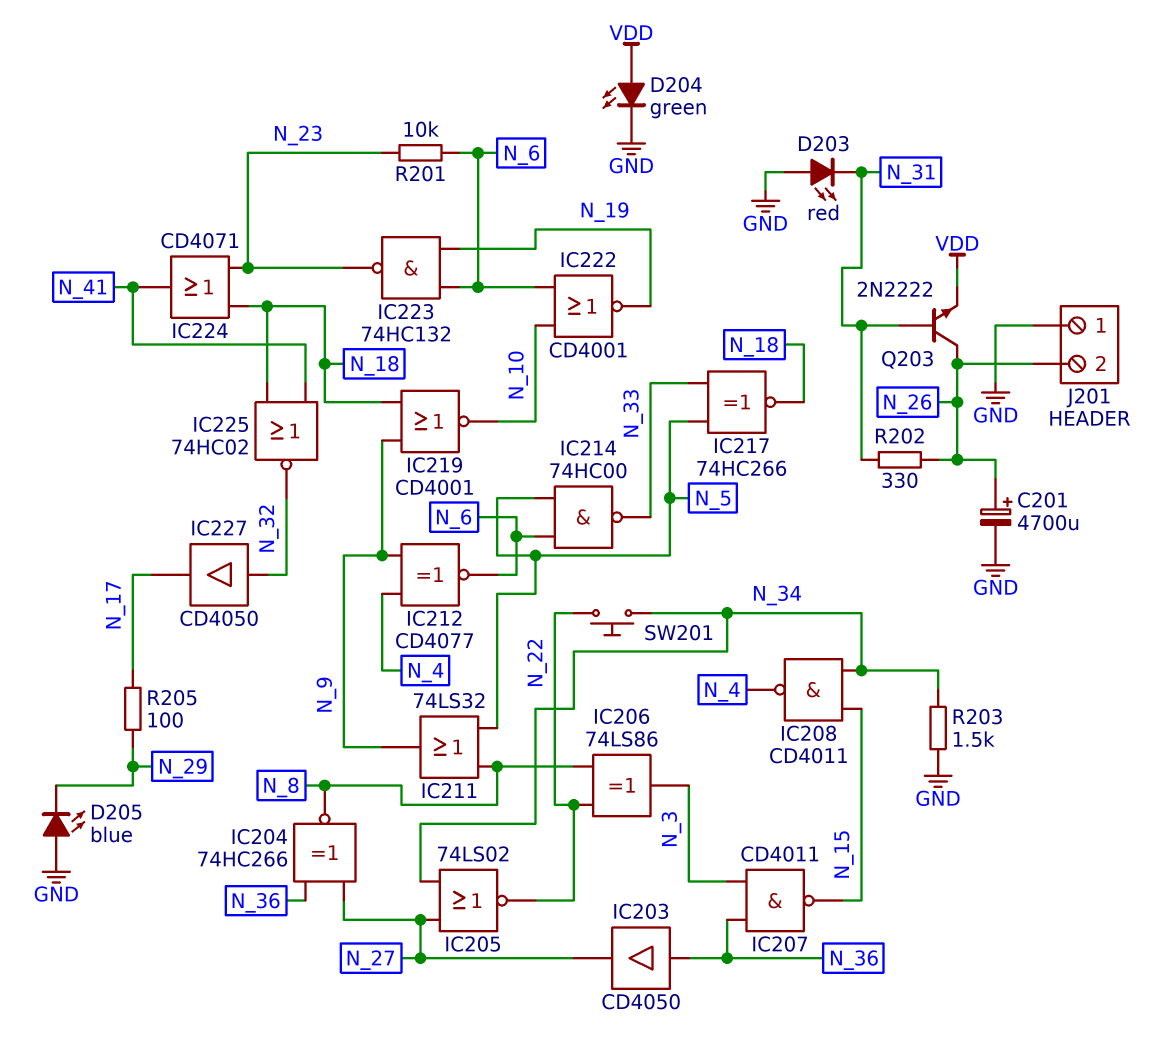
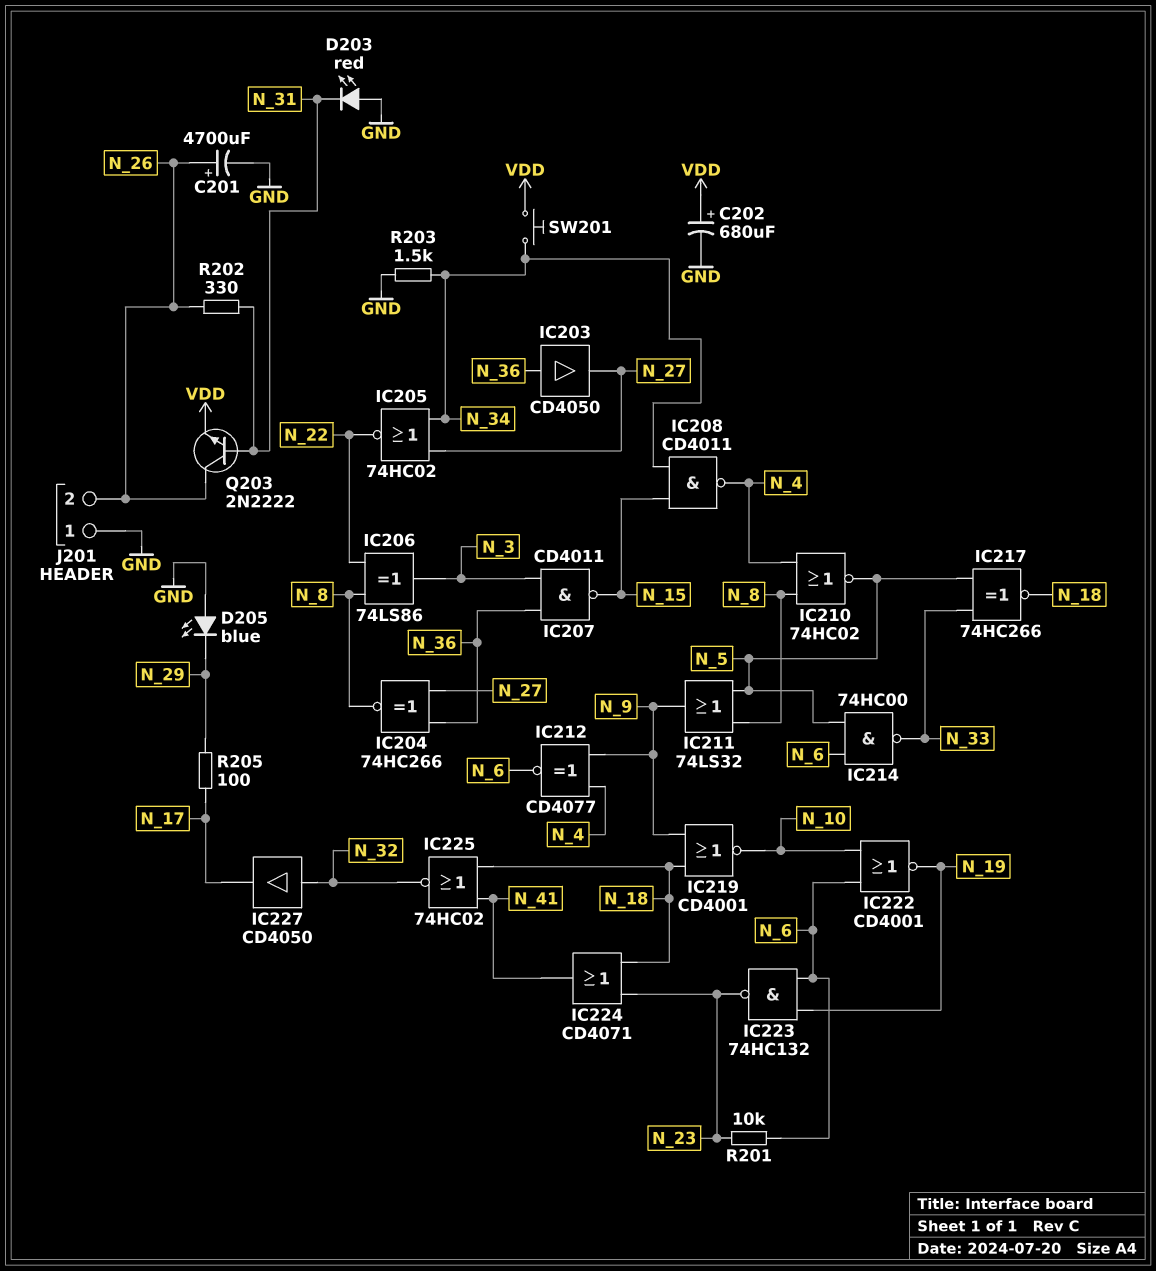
C202: none -> 680uF (plus VDD, minus GND)
D204: LED green (A VDD, K GND) -> none
IC205: NOR 74LS02 (in N_27, in N_34, out N_22) -> NOR 74HC02 (in N_27, in N_34, out N_22)
IC210: none -> NOR 74HC02 (in N_4, in N_8, out N_5)
SW201: button (N_22, N_34) -> button (N_34, VDD)

